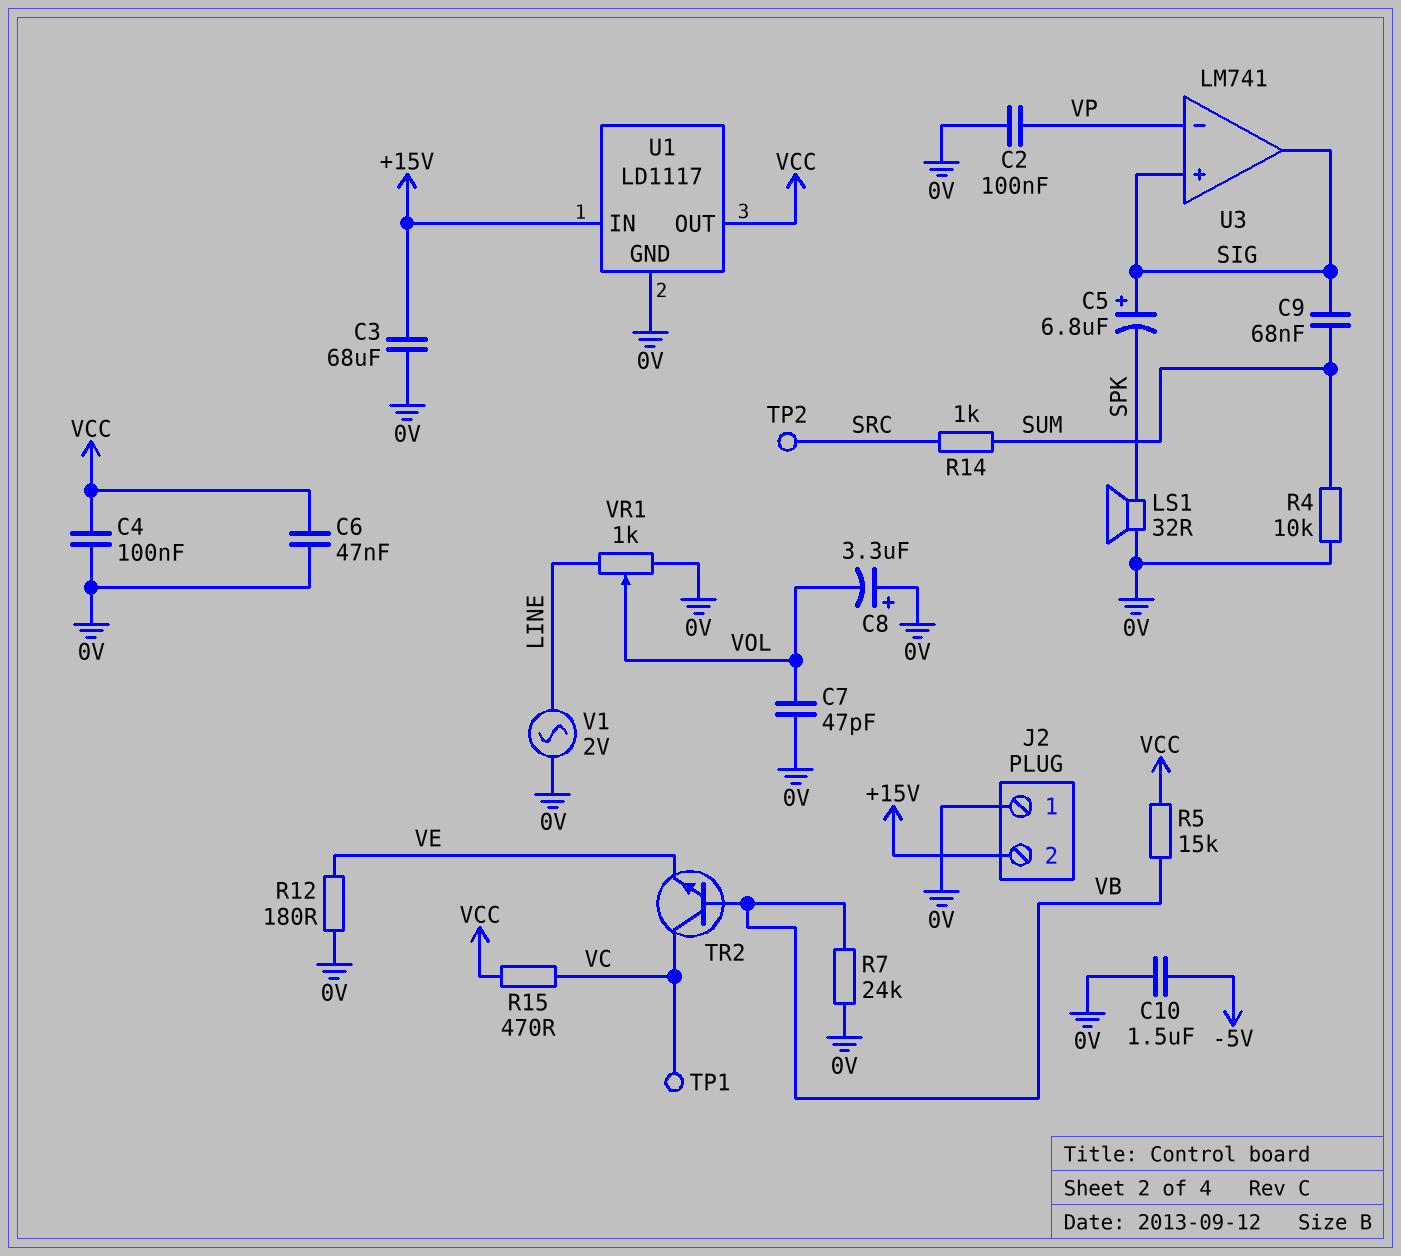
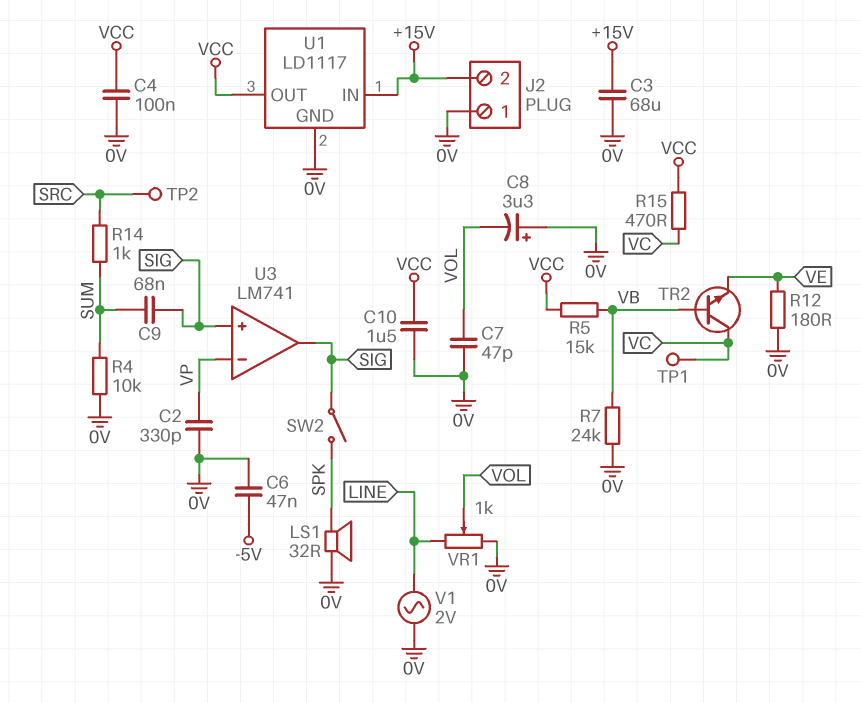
C2: 100nF (0V, VP) -> 330pF (0V, VP)
C5: 6.8uF (plus SIG, minus SPK) -> none
C6: 47nF (0V, VCC) -> 47nF (-5V, 0V)
C10: 1.5uF (-5V, 0V) -> 1.5uF (0V, VCC)
SW2: none -> switch (SIG, SPK)

